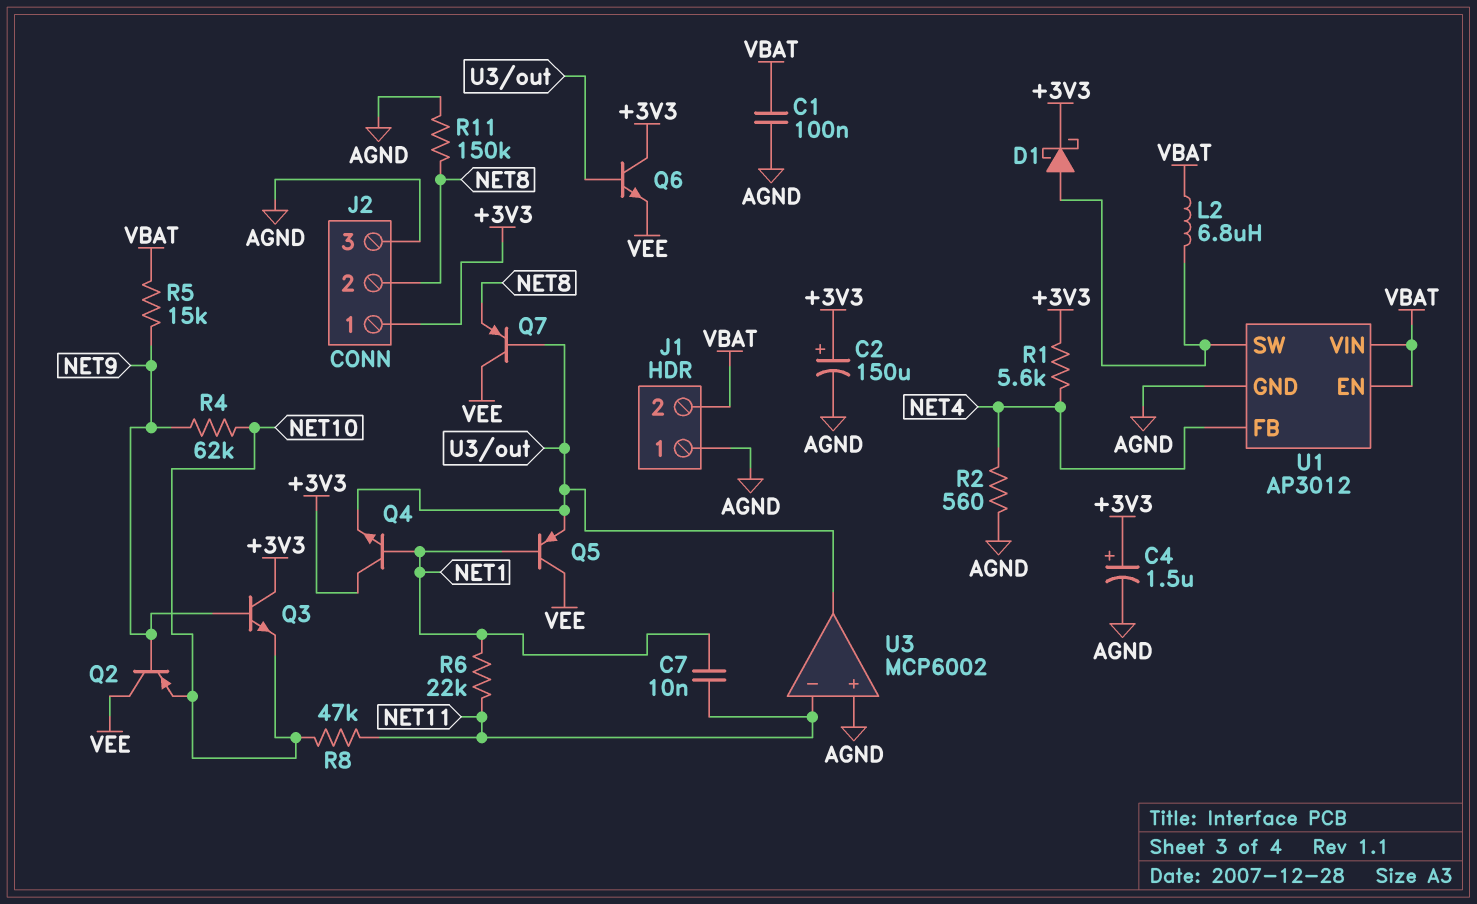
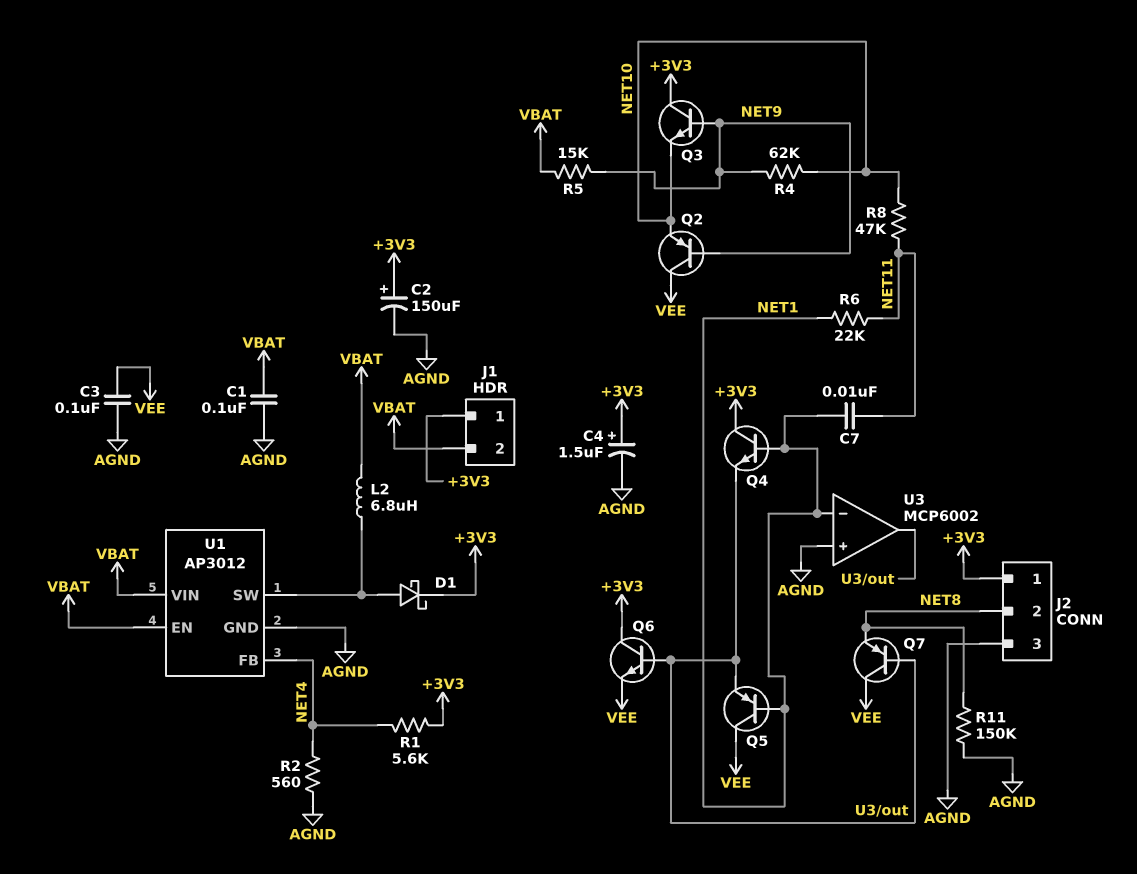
C3: none -> 100nF (AGND, VEE)
J1 pin 1: AGND -> +3V3
U3 pin in-: NET11 -> NET1

